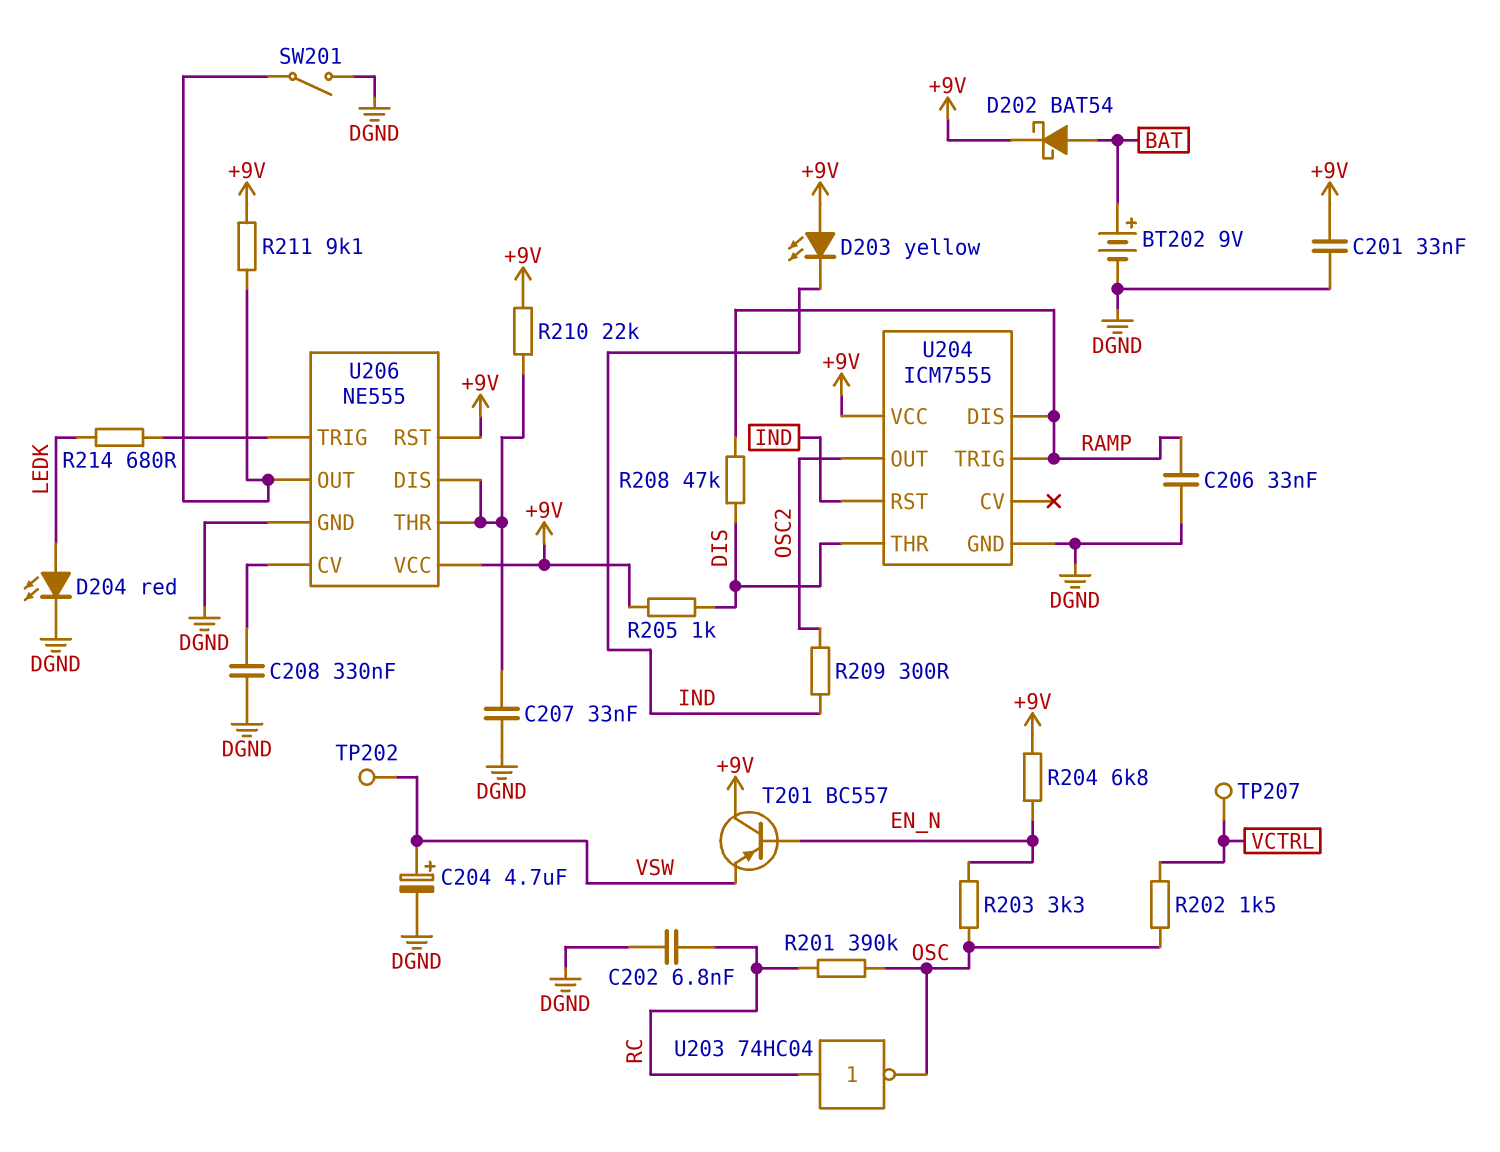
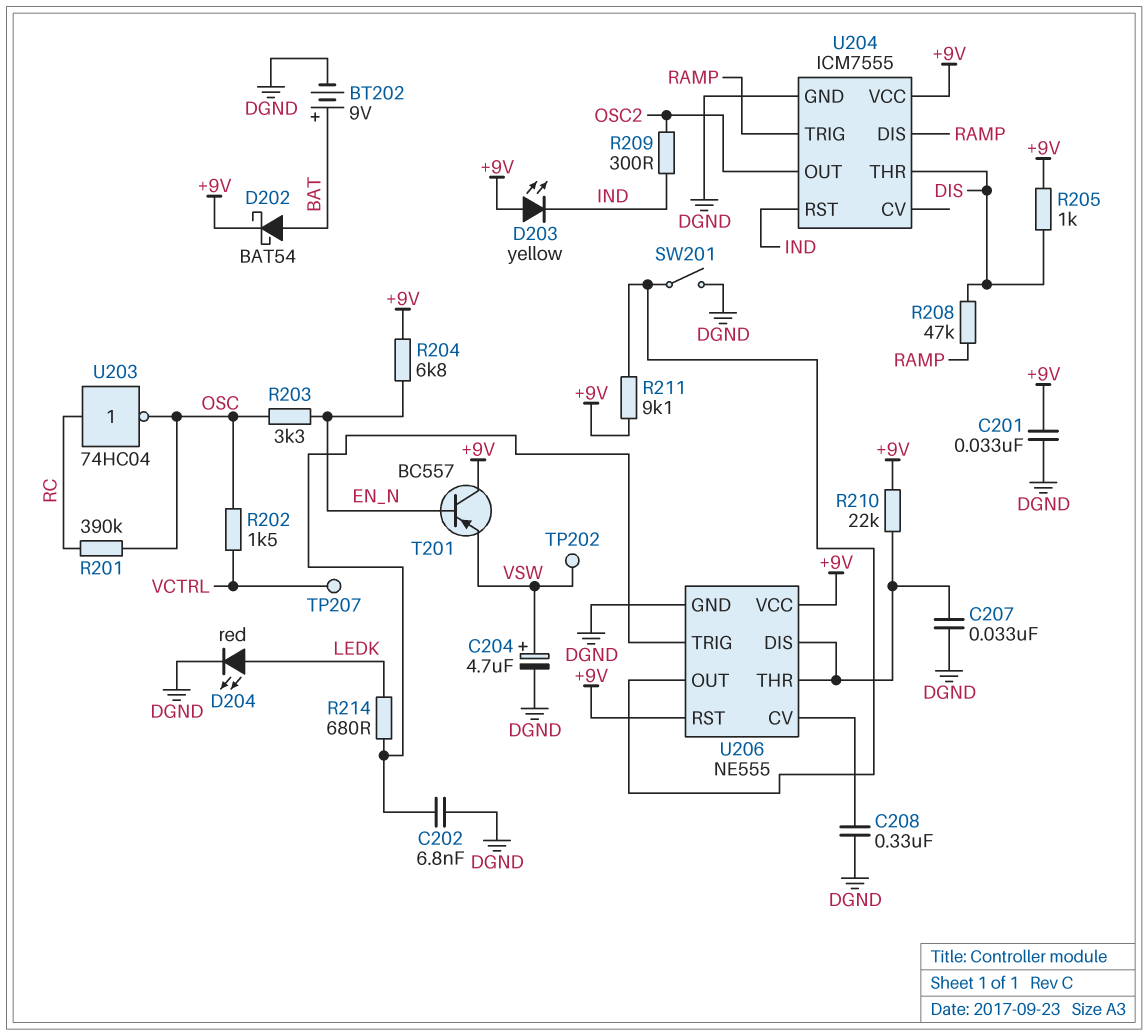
C202: 6.8nF (DGND, RC) -> 6.8nF (DGND, U206/TRIG)
C206: 33nF (DGND, RAMP) -> none

